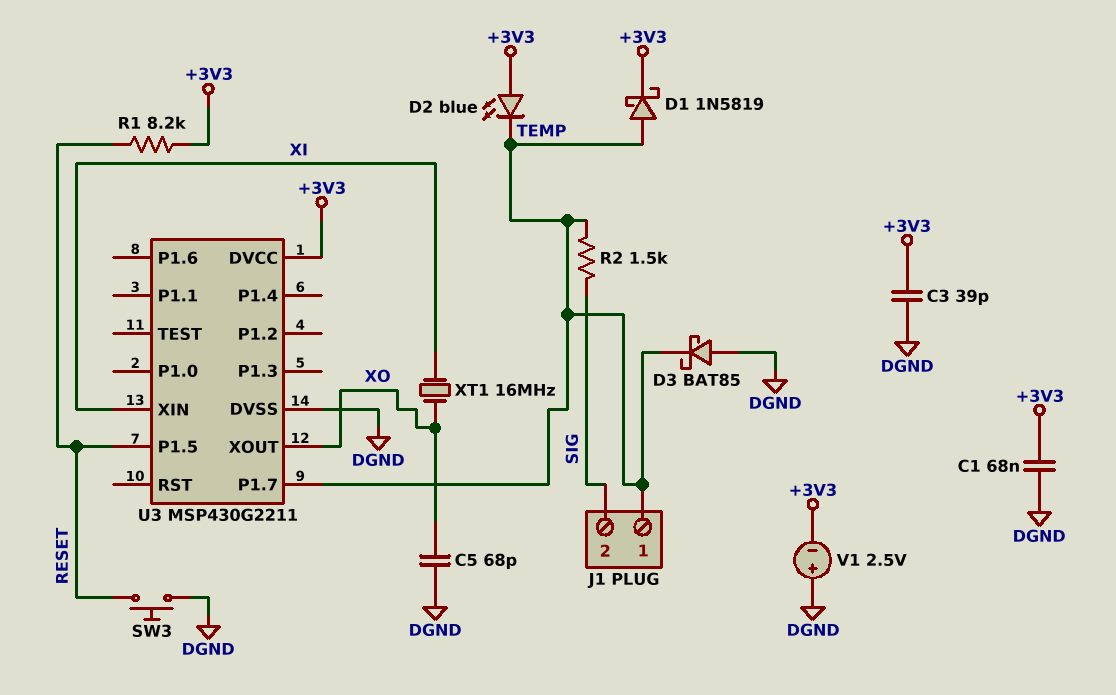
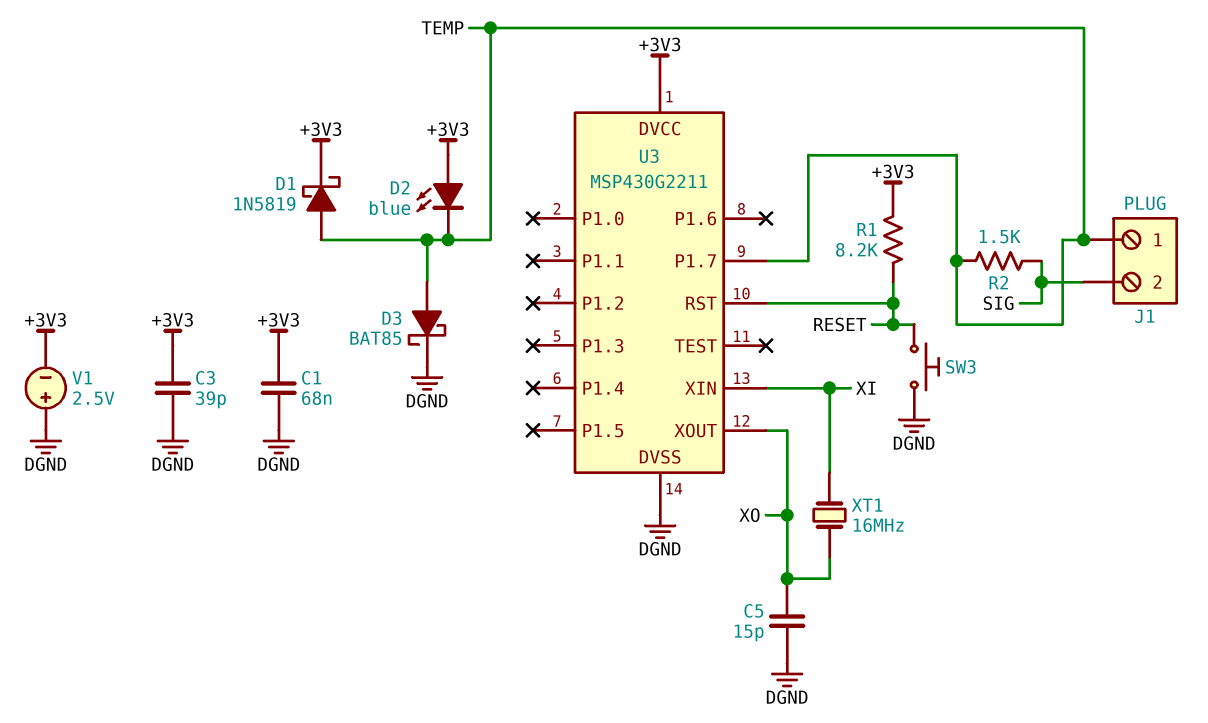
C5: 68pF (DGND, XO) -> 15pF (DGND, XO)
D3: schottky BAT85 (A DGND, K TEMP) -> schottky BAT85 (A TEMP, K DGND)
U3 pin P1.5: RESET -> none
U3 pin RST: none -> RESET

